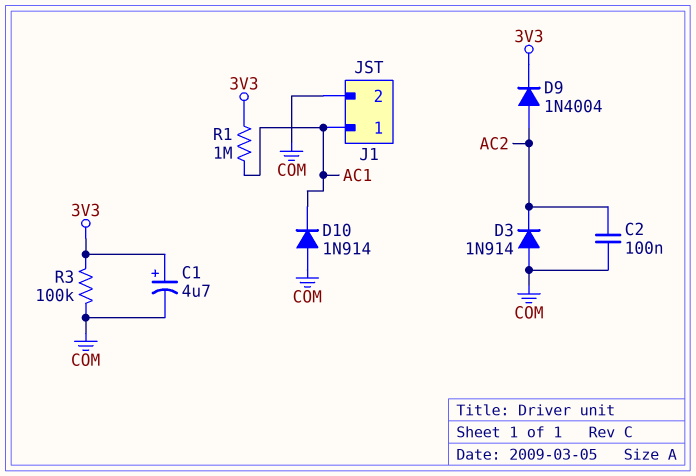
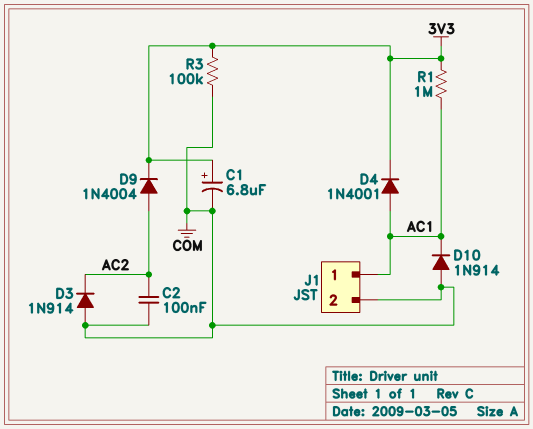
C1: 4.7uF (plus 3V3, minus COM) -> 6.8uF (plus 3V3, minus COM)
D4: none -> diode 1N4001 (A AC1, K 3V3)

